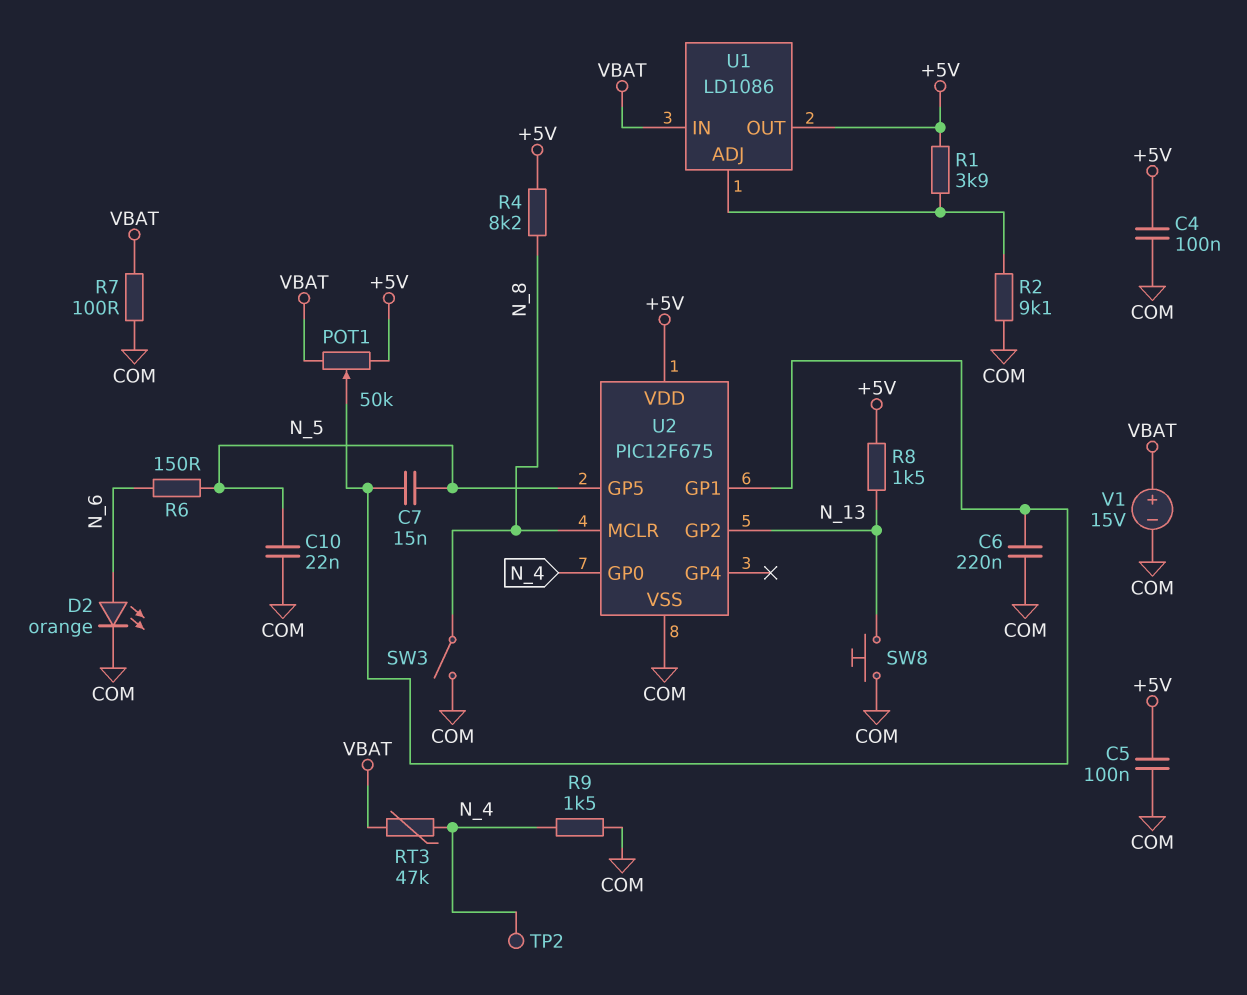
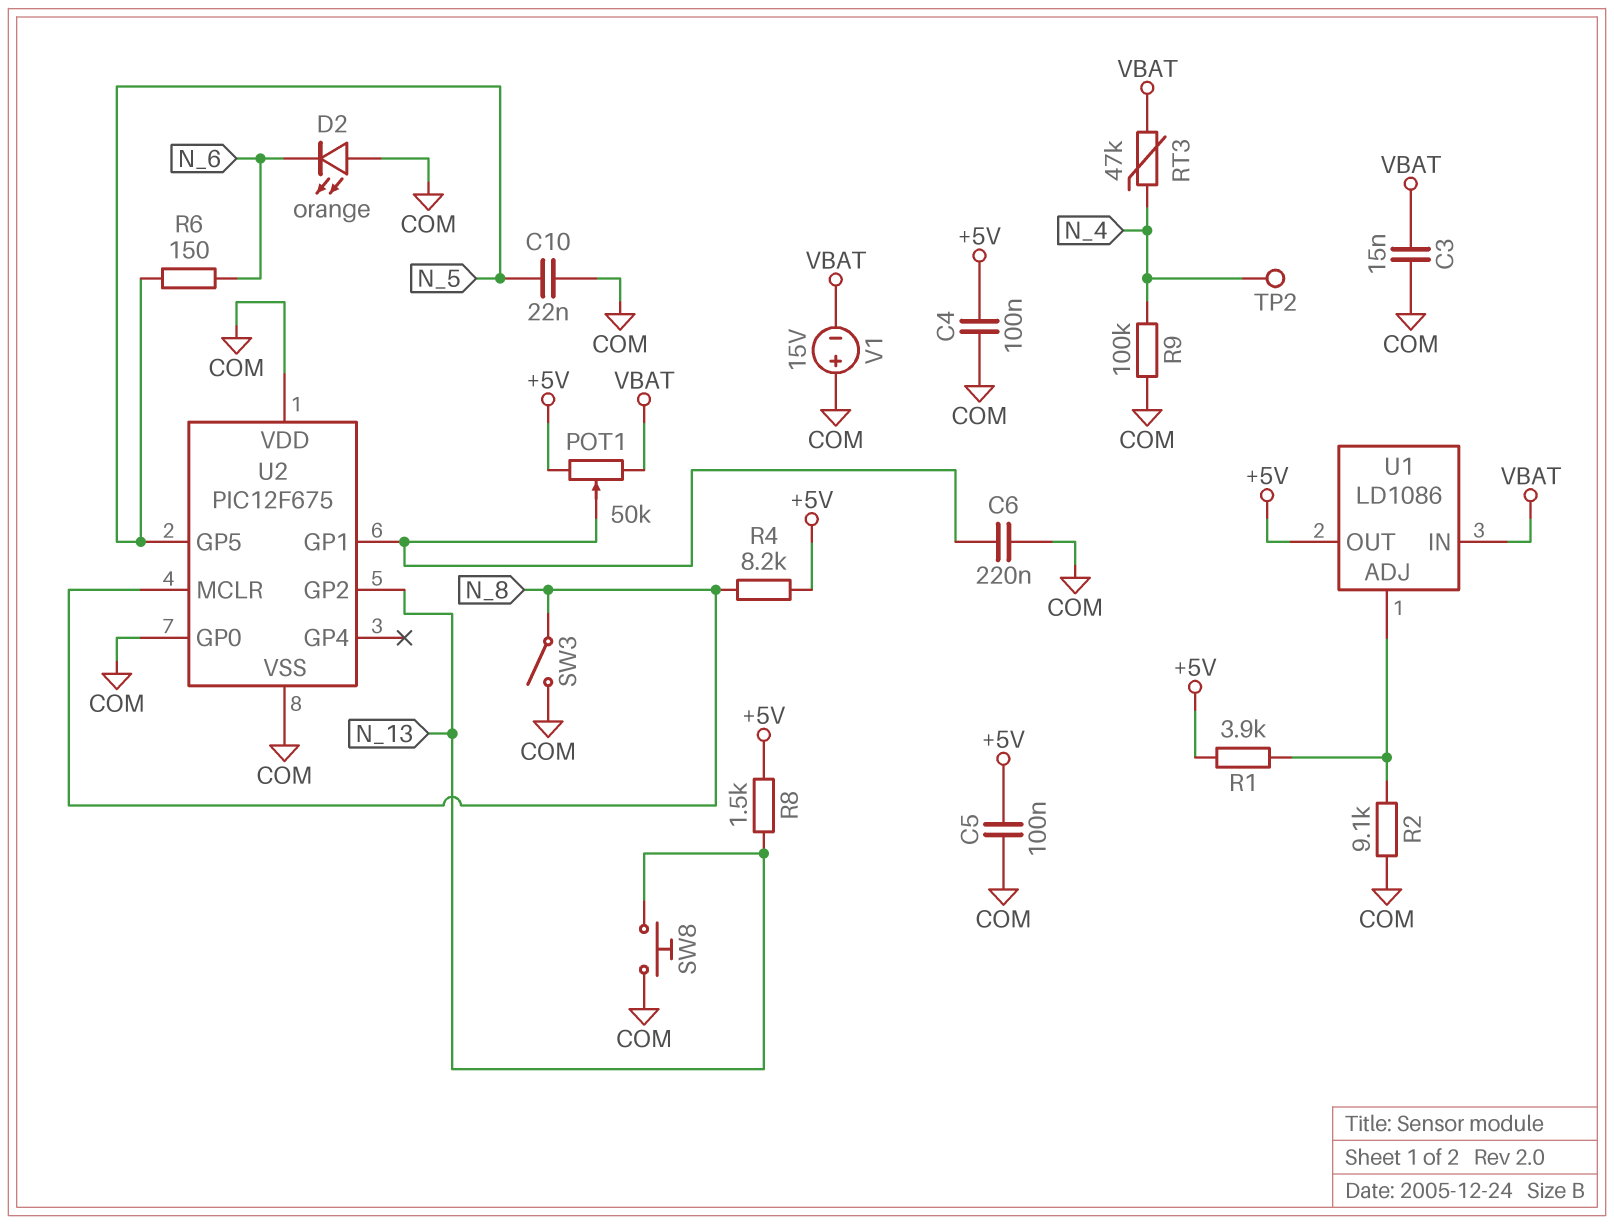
C3: none -> 15nF (COM, VBAT)
C7: 15nF (N_5, U2/GP1) -> none
D2: LED orange (A N_6, K COM) -> LED orange (A COM, K N_6)
R7: 100 (COM, VBAT) -> none
R9: 1.5k (COM, N_4) -> 100k (COM, N_4)
U2 pin GP0: N_4 -> COM
U2 pin VDD: +5V -> COM
V1: 15V (plus VBAT, minus COM) -> 15V (plus COM, minus VBAT)

